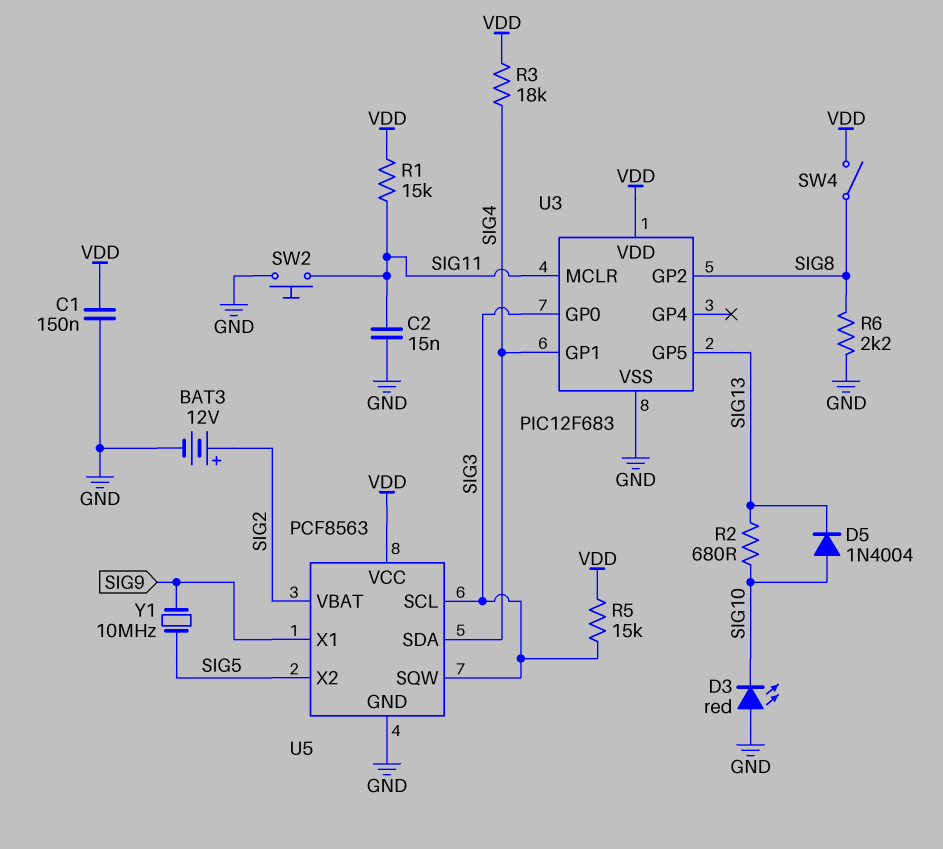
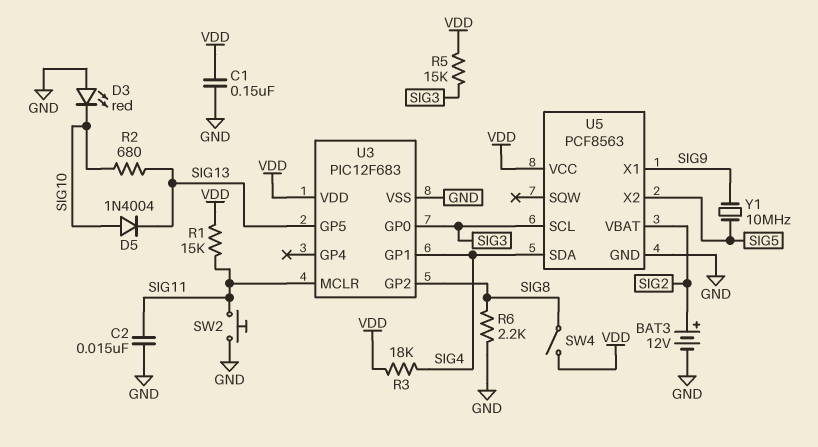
U5 pin SQW: SIG3 -> none

